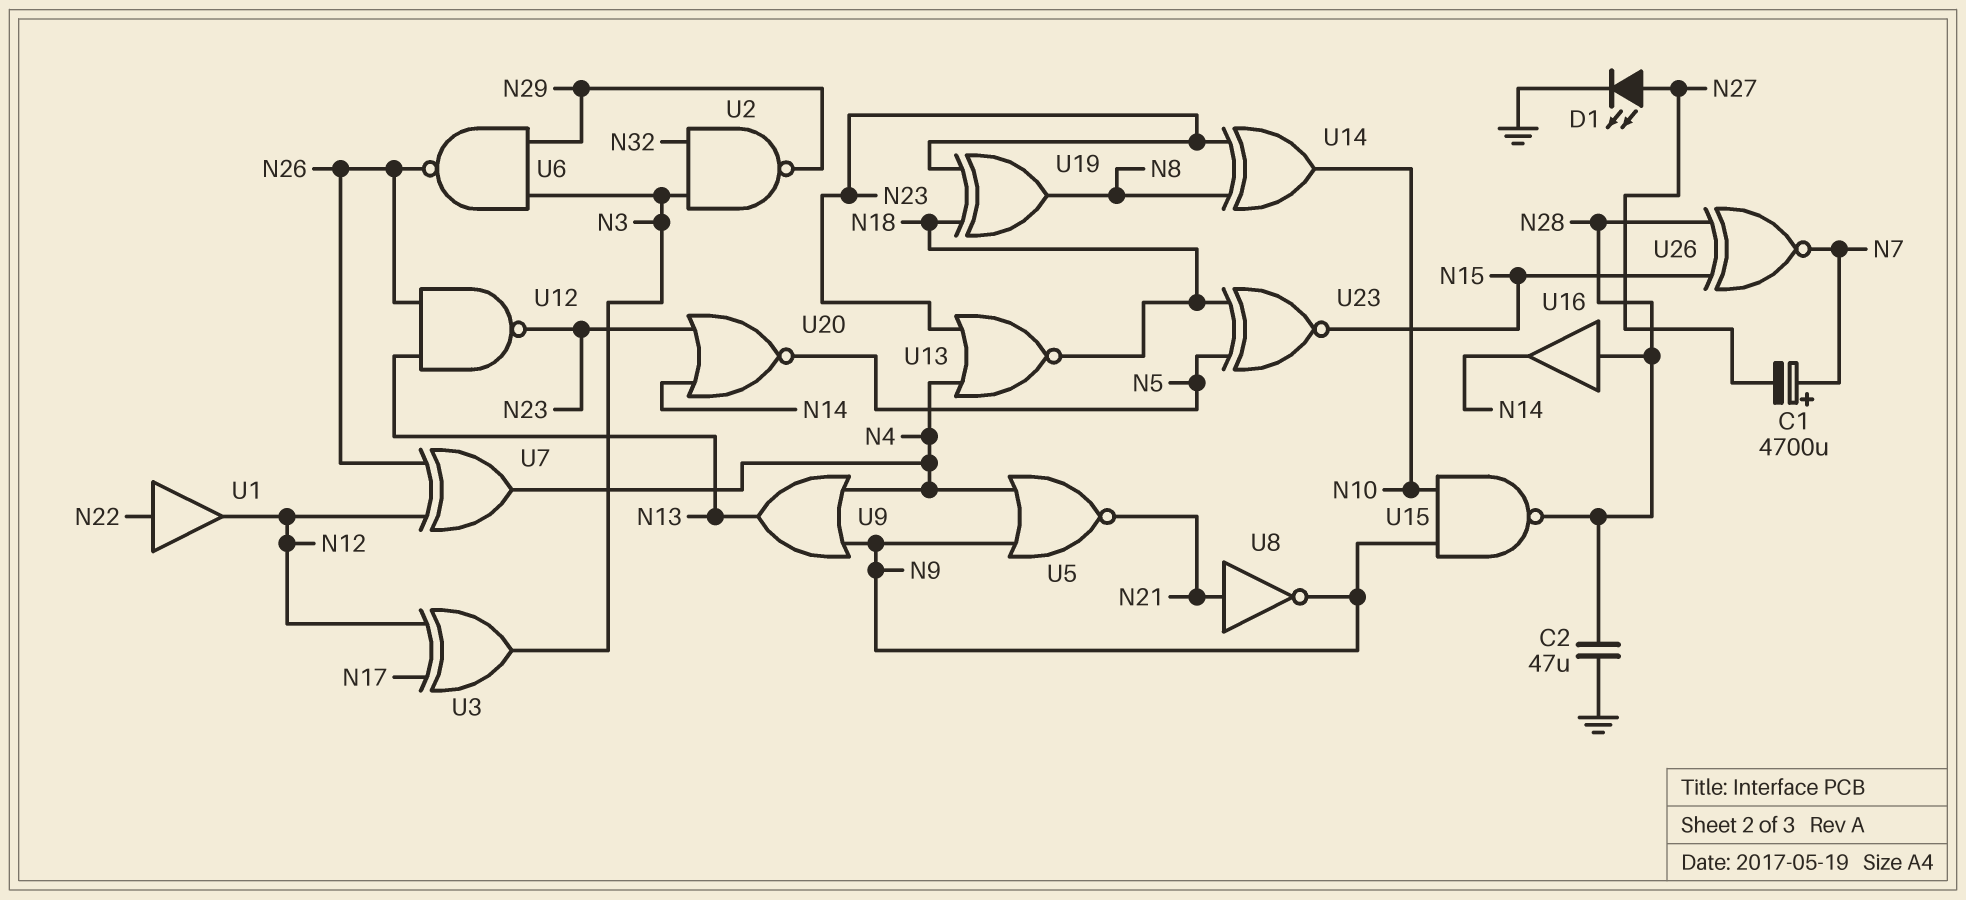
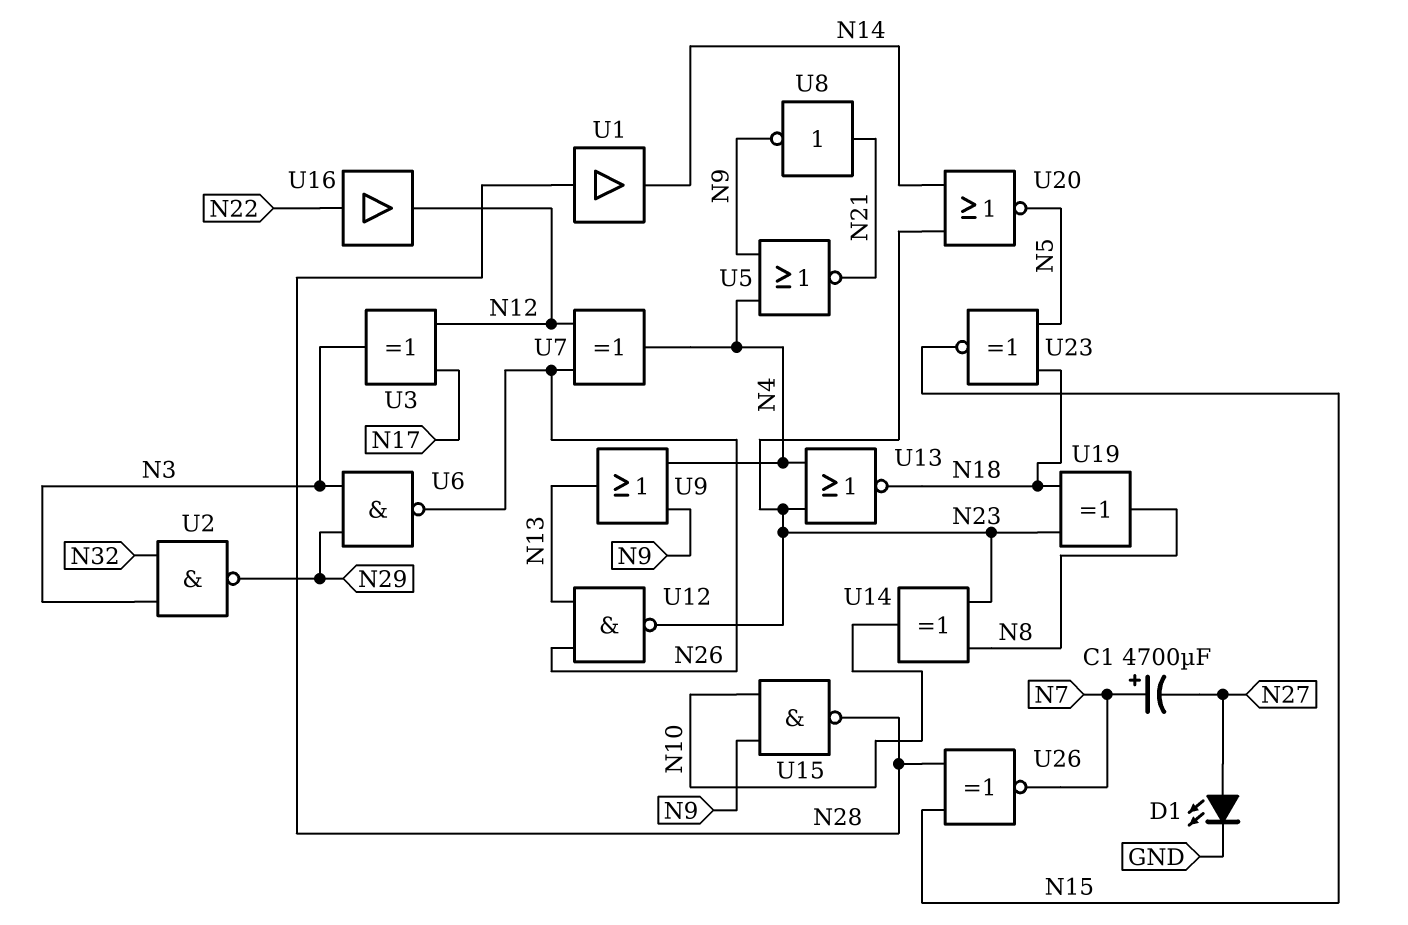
C2: 47uF (GND, N28) -> none
U1: buffer (in N22, out N12) -> buffer (in N28, out N14)
U16: buffer (in N28, out N14) -> buffer (in N22, out N12)

